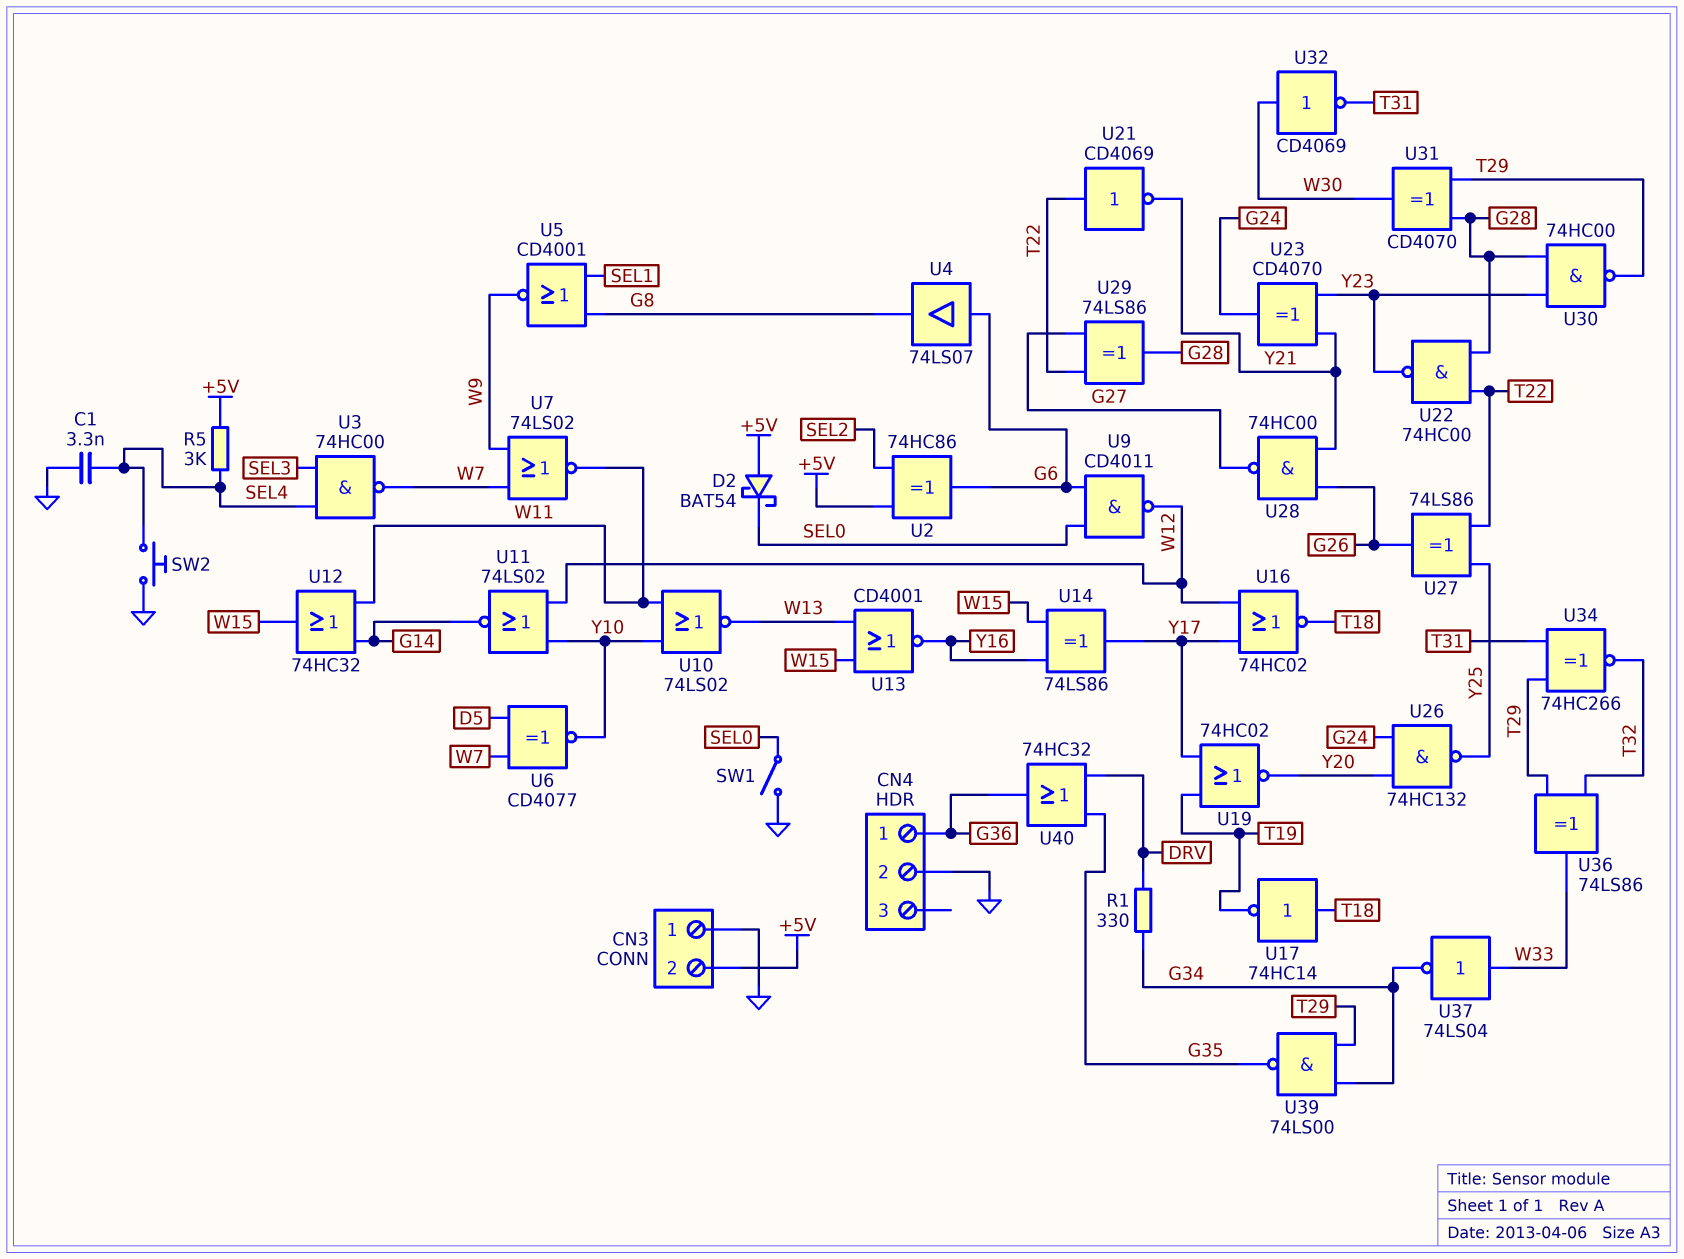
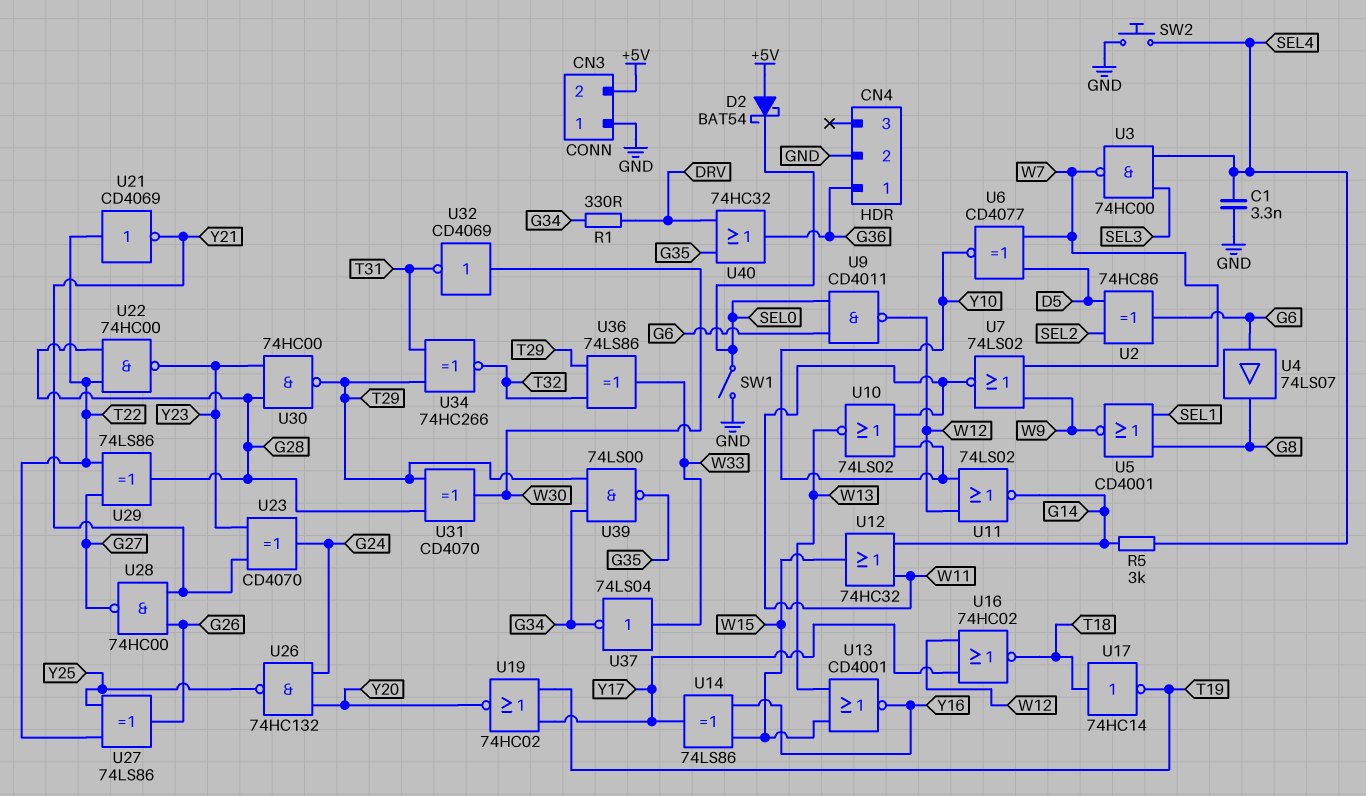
R5: 3k (+5V, SEL4) -> 3k (G14, SEL4)
U2: XOR 74HC86 (in +5V, in SEL2, out G6) -> XOR 74HC86 (in D5, in SEL2, out G6)

